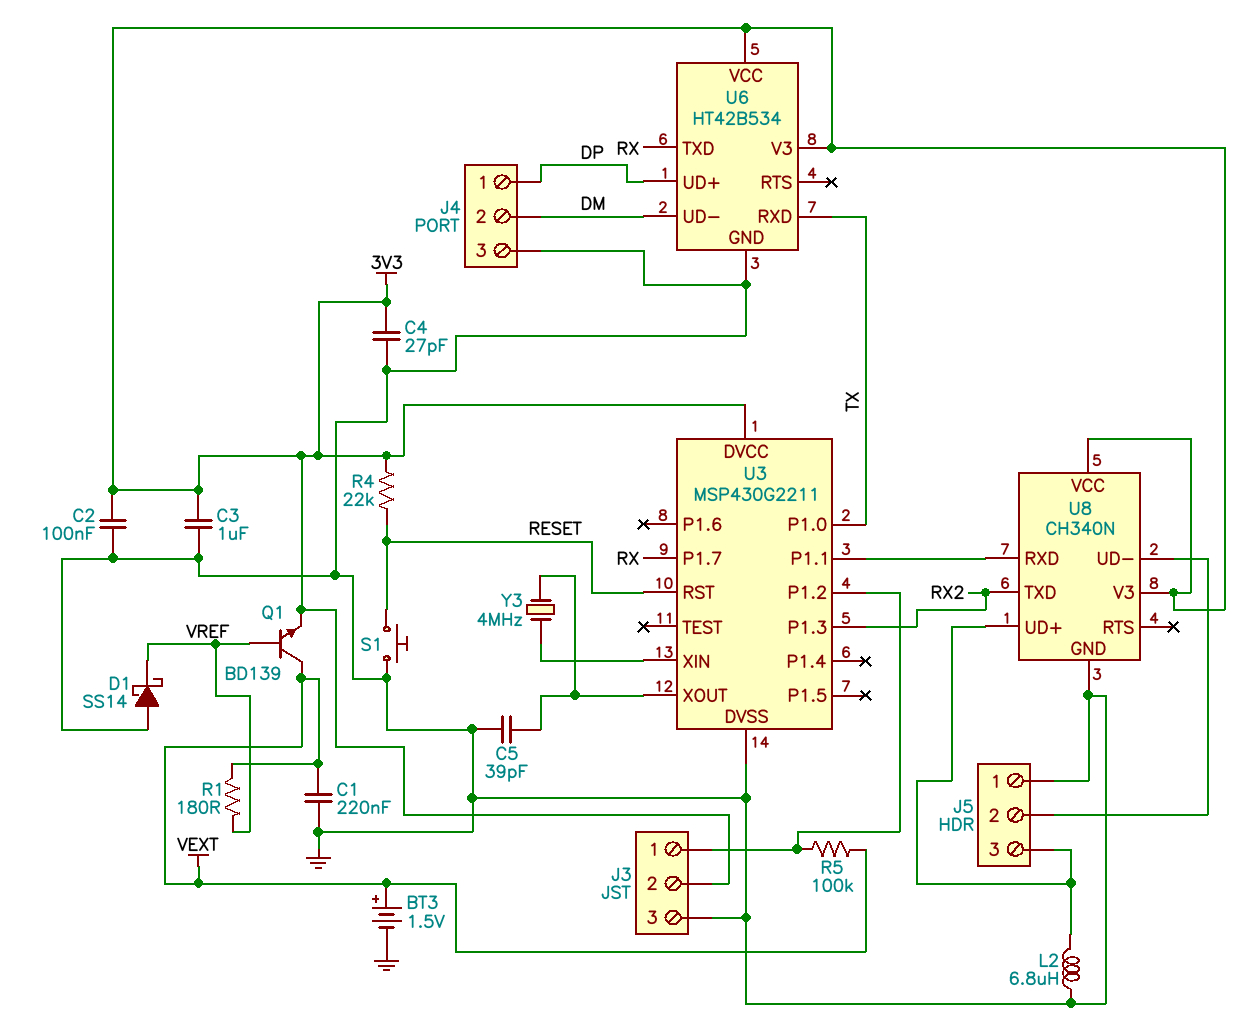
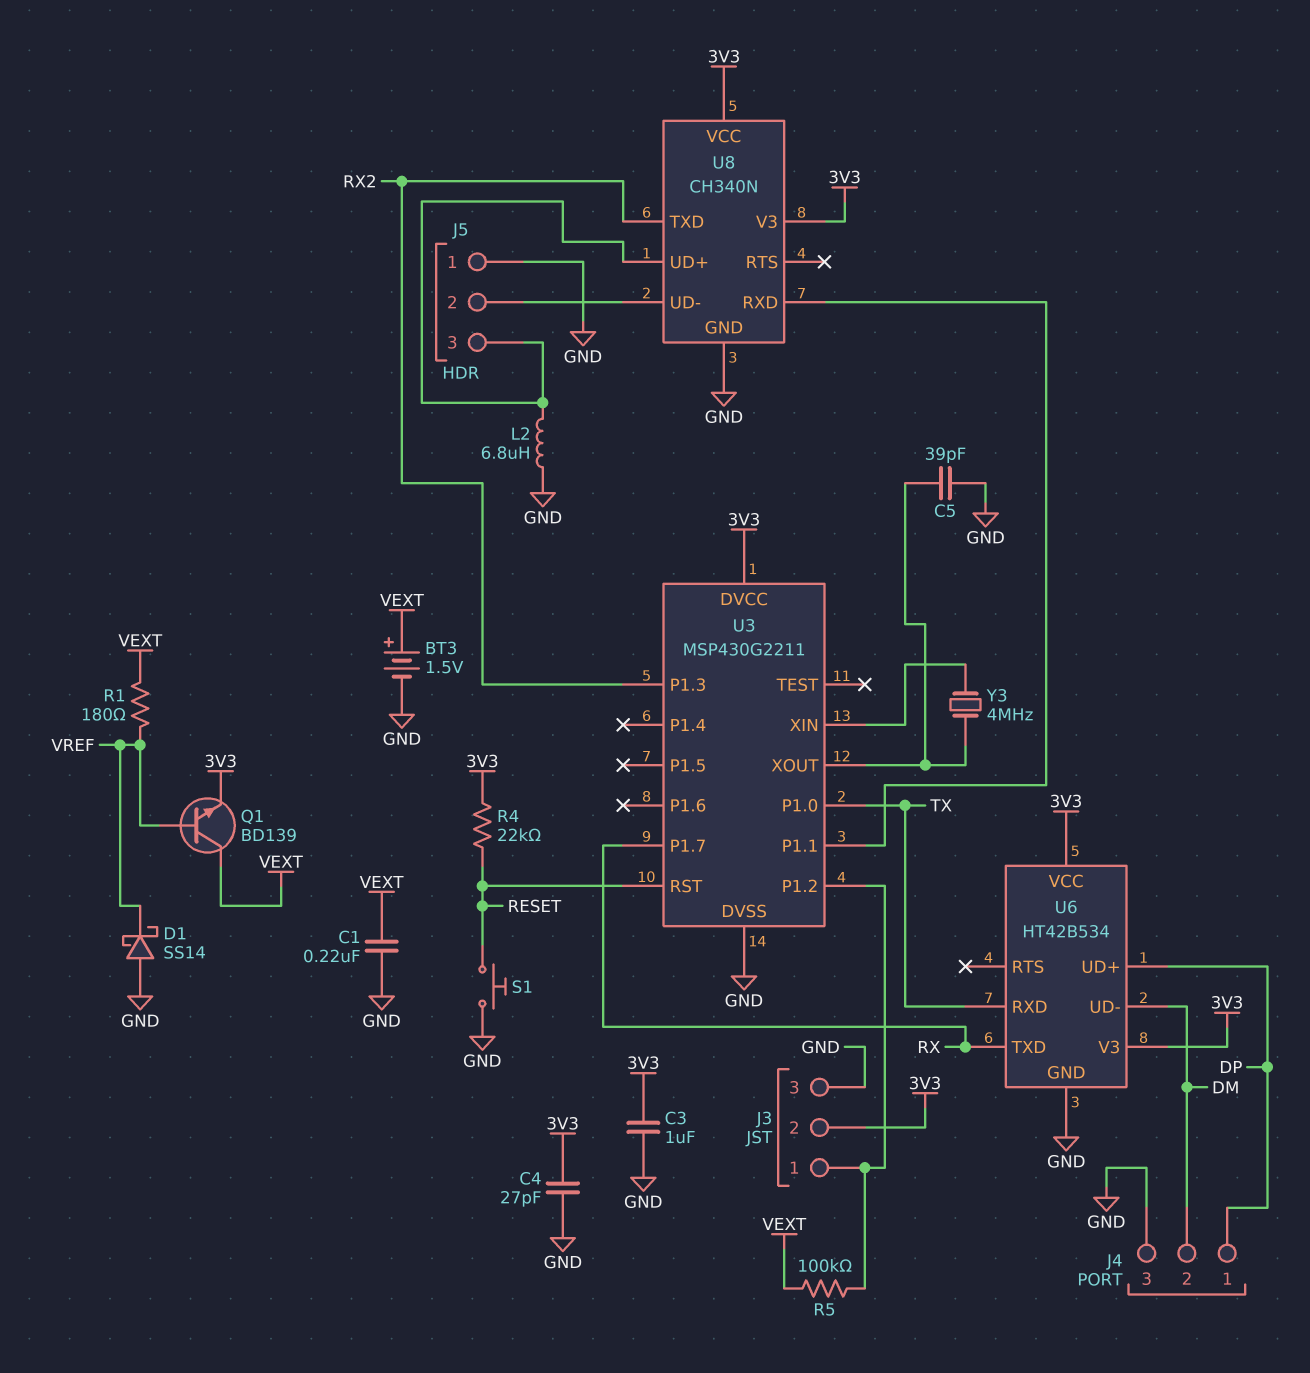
C2: 100nF (3V3, GND) -> none

